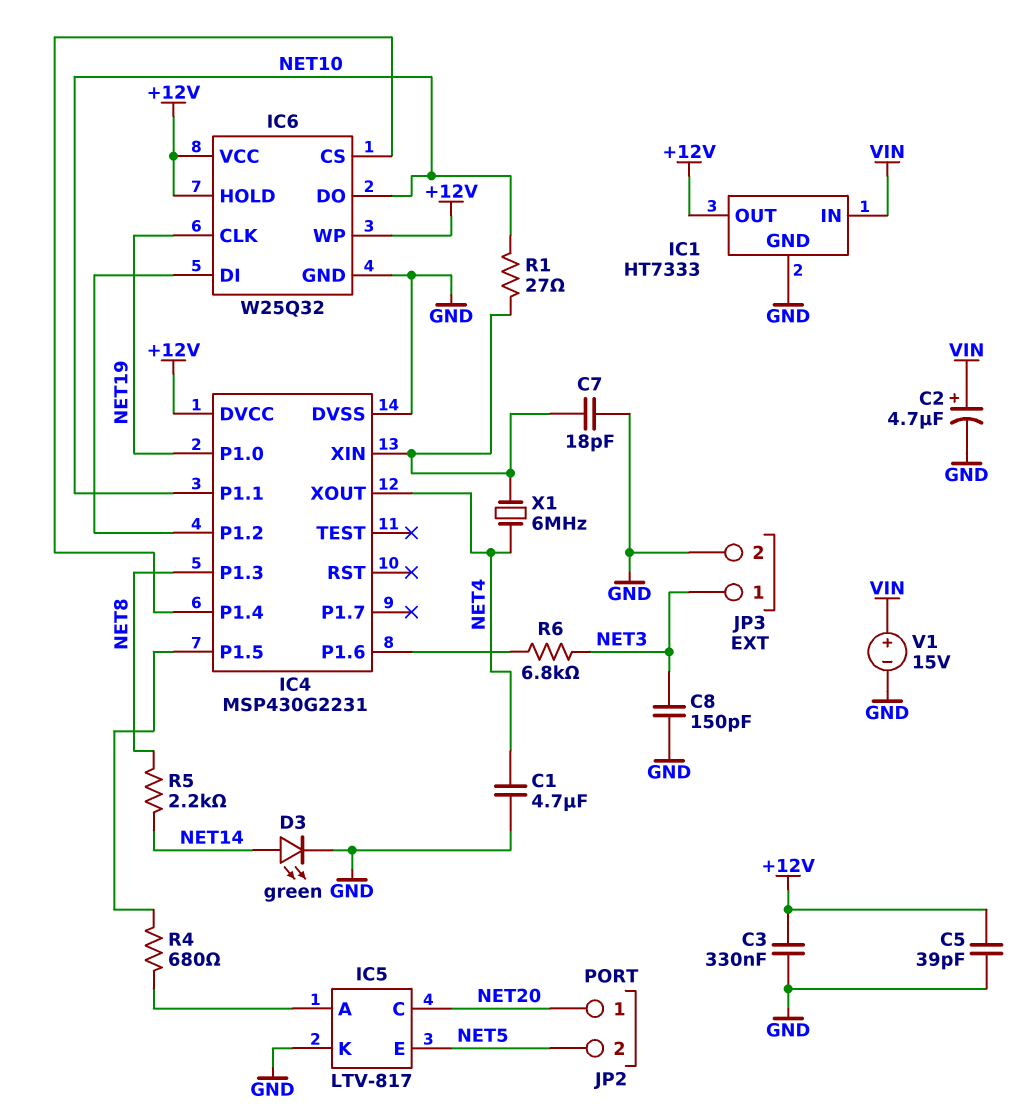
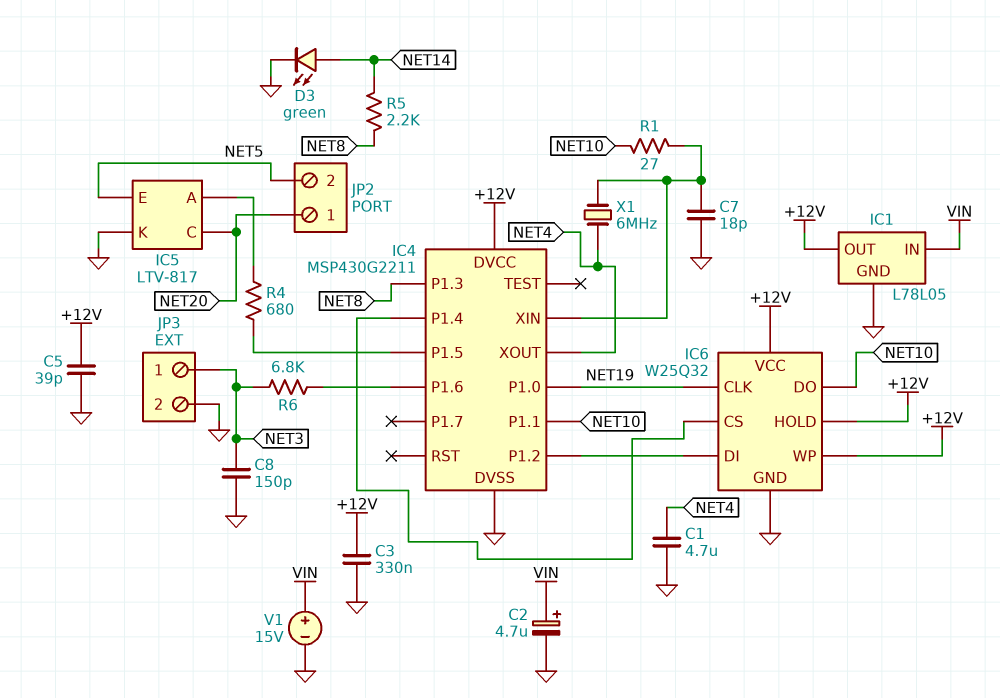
IC1: HT7333 -> L78L05
IC4: MSP430G2231 -> MSP430G2211

